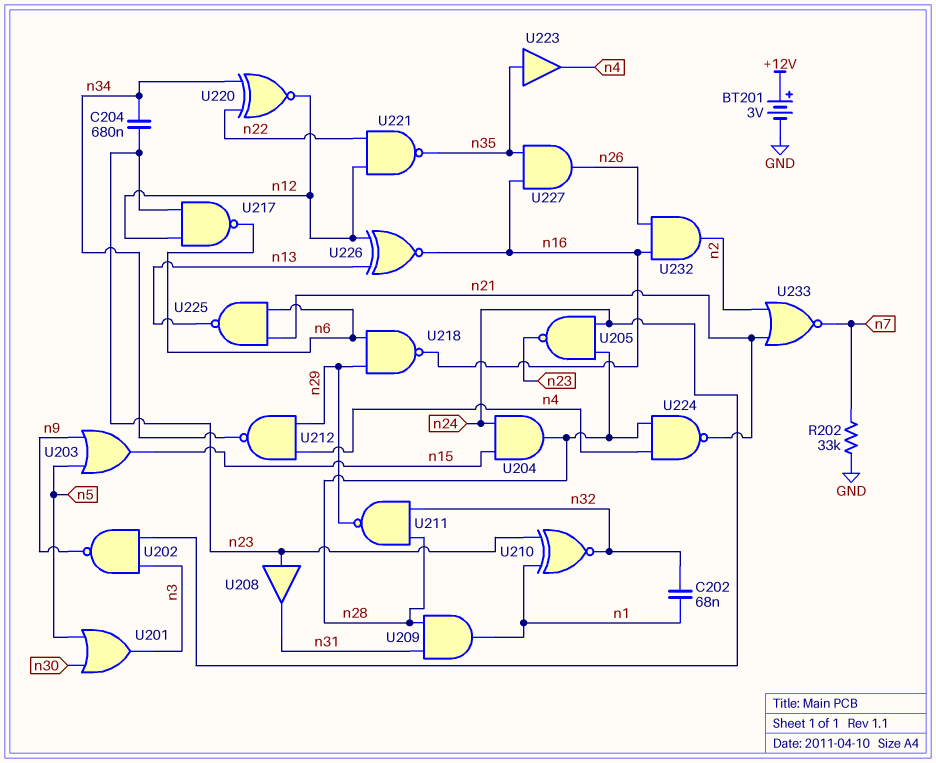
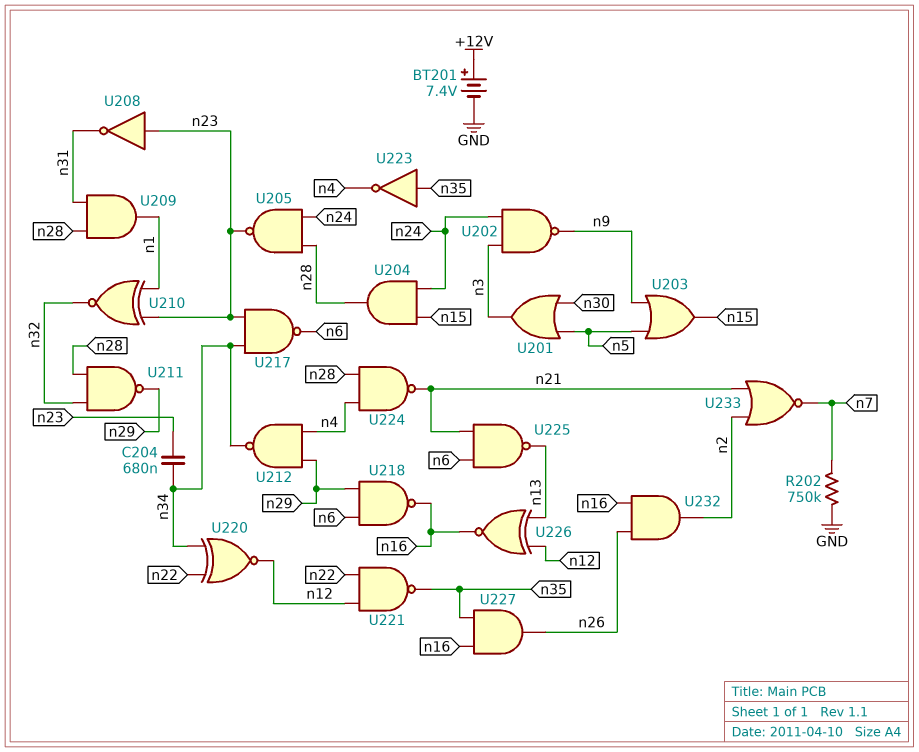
BT201: 3V (plus +12V, minus GND) -> 7.4V (plus +12V, minus GND)
C202: 68nF (n1, n32) -> none
R202: 33k (GND, n7) -> 750k (GND, n7)
U208: buffer (in n23, out n31) -> NOT (in n23, out n31)
U217: NAND (in n12, in n23, out n6) -> NAND (in n23, in n34, out n6)
U223: buffer (in n35, out n4) -> NOT (in n35, out n4)

